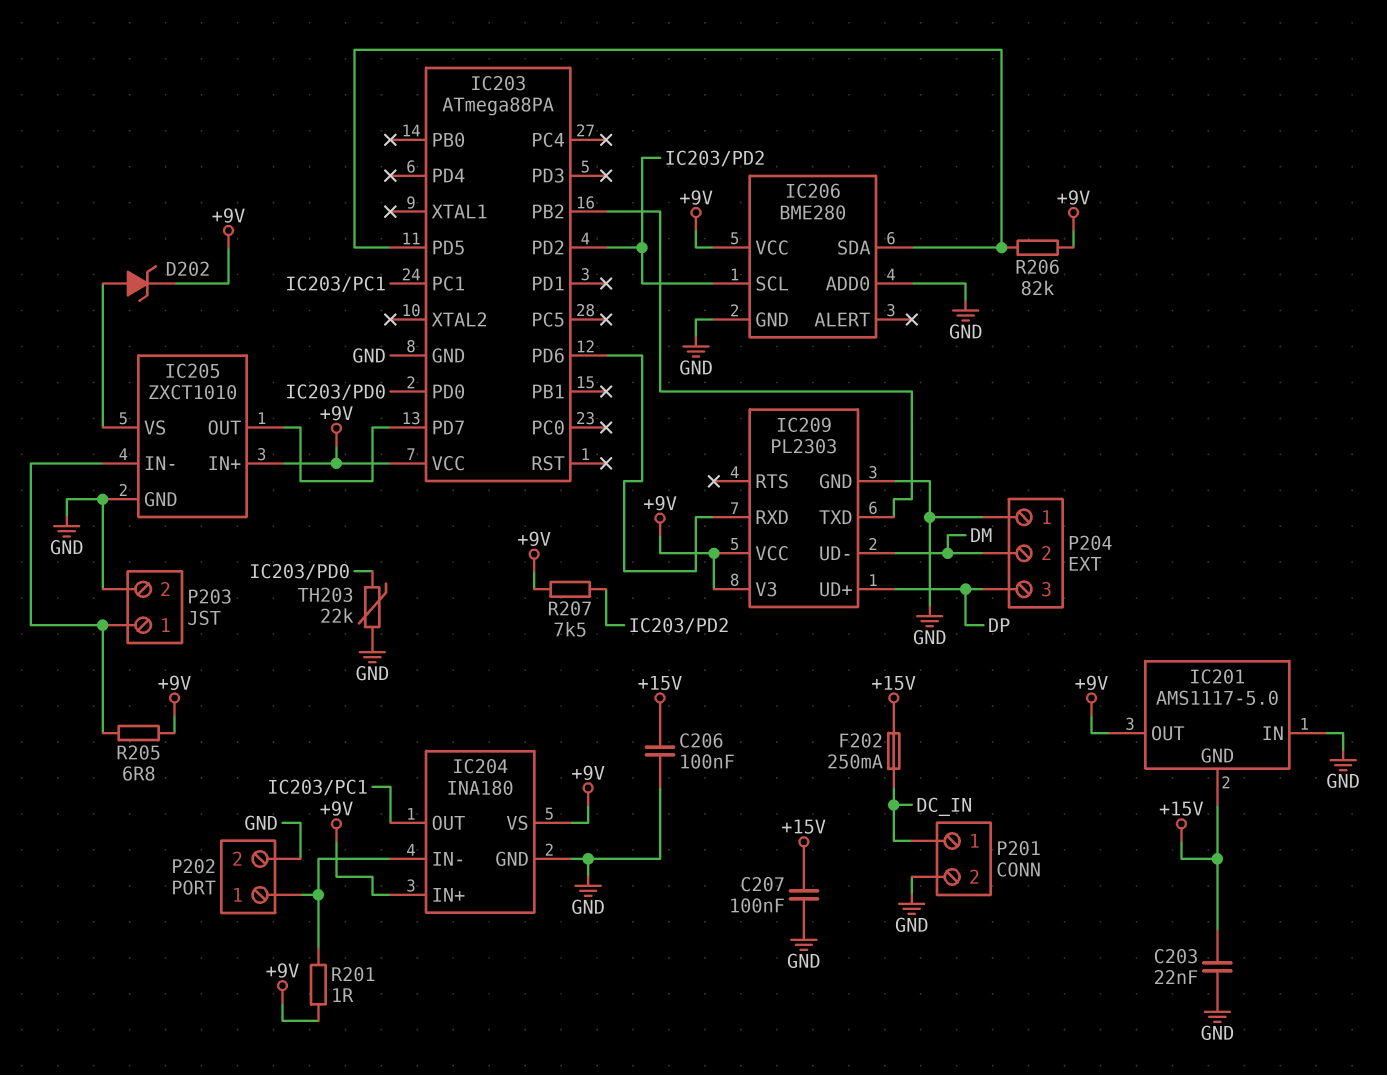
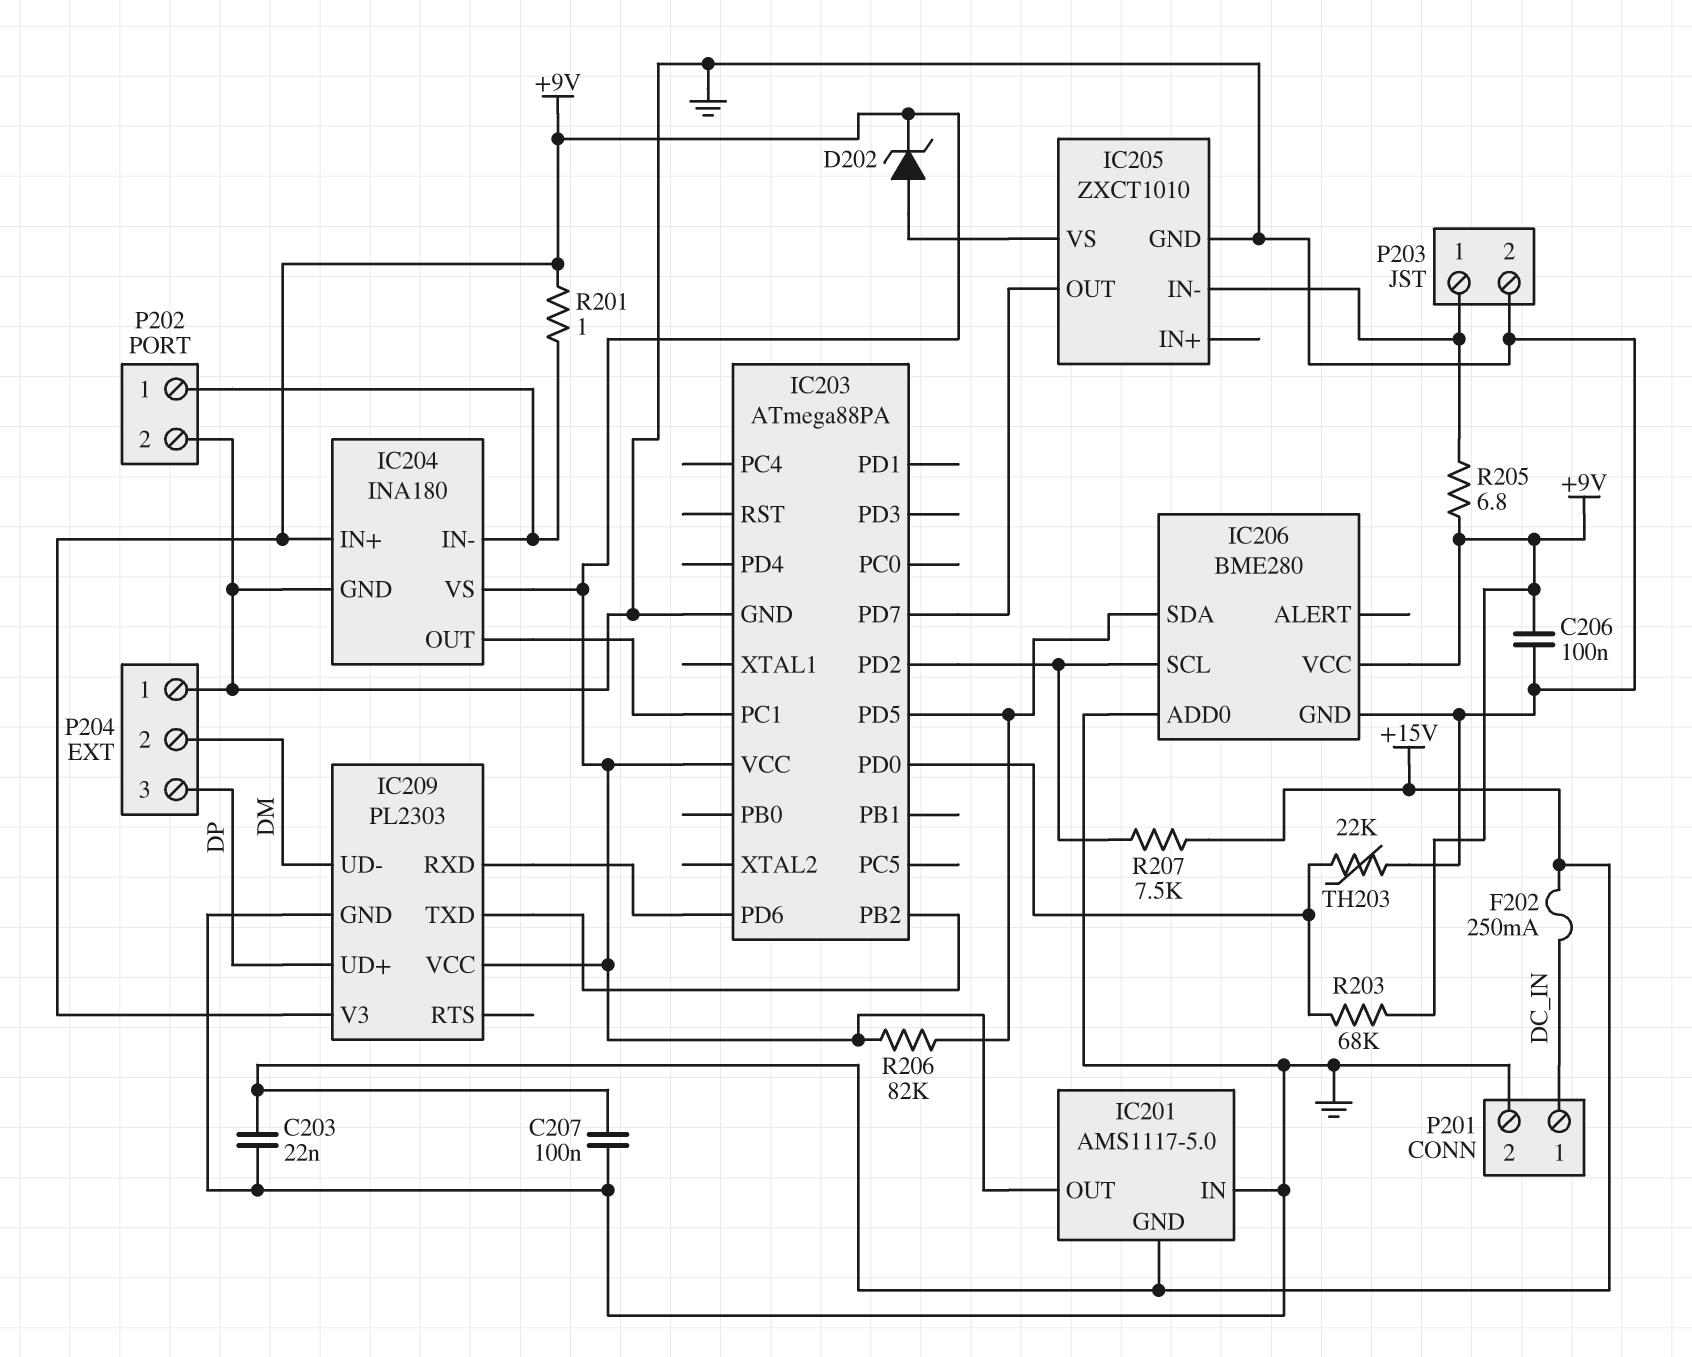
C206: 100nF (+15V, GND) -> 100nF (+9V, GND)
IC205 pin IN+: +9V -> none
R203: none -> 68k (+9V, IC203/PD0)
R207: 7.5k (+9V, IC203/PD2) -> 7.5k (+15V, IC203/PD2)

